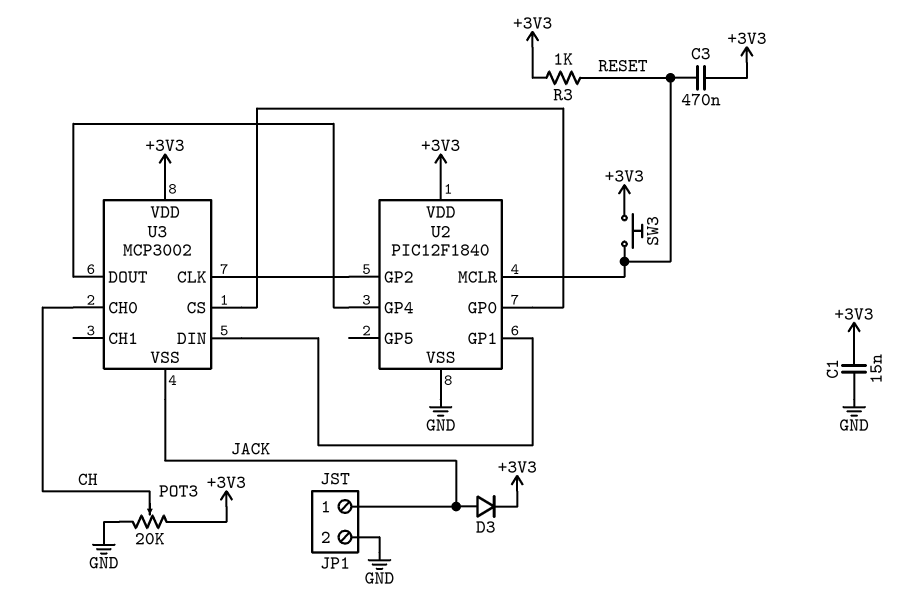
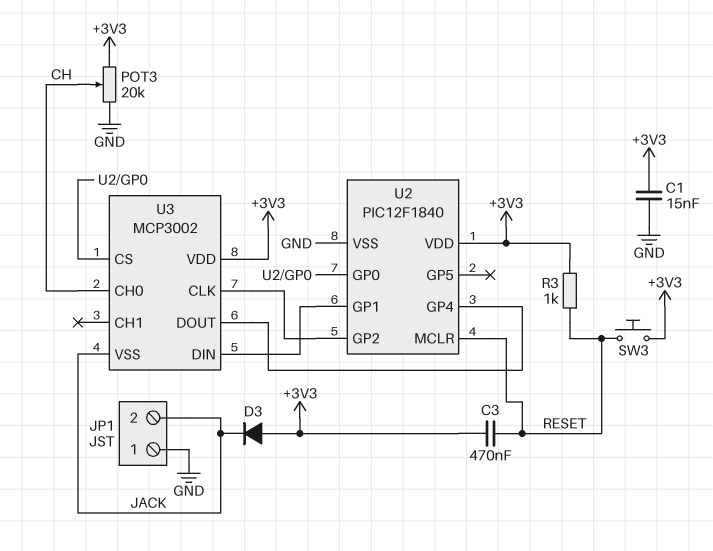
D3: diode (A JACK, K +3V3) -> diode (A +3V3, K JACK)
JP1 pin 1: JACK -> GND
JP1 pin 2: GND -> JACK

